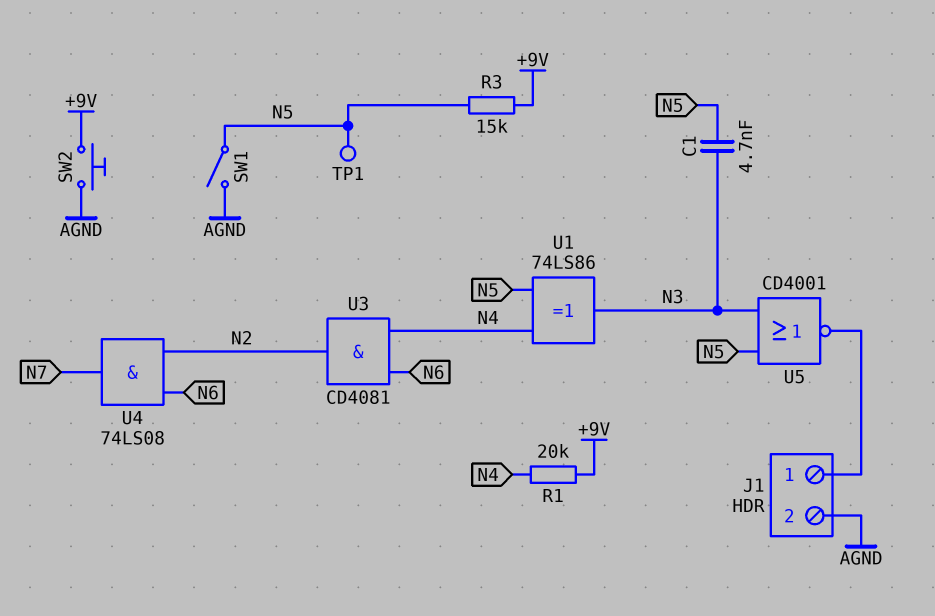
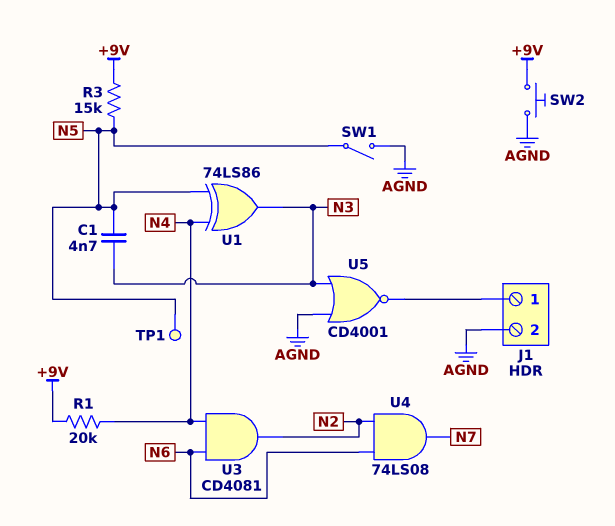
U5: NOR CD4001 (in N3, in N5, out J1/1) -> NOR CD4001 (in AGND, in N3, out J1/1)

